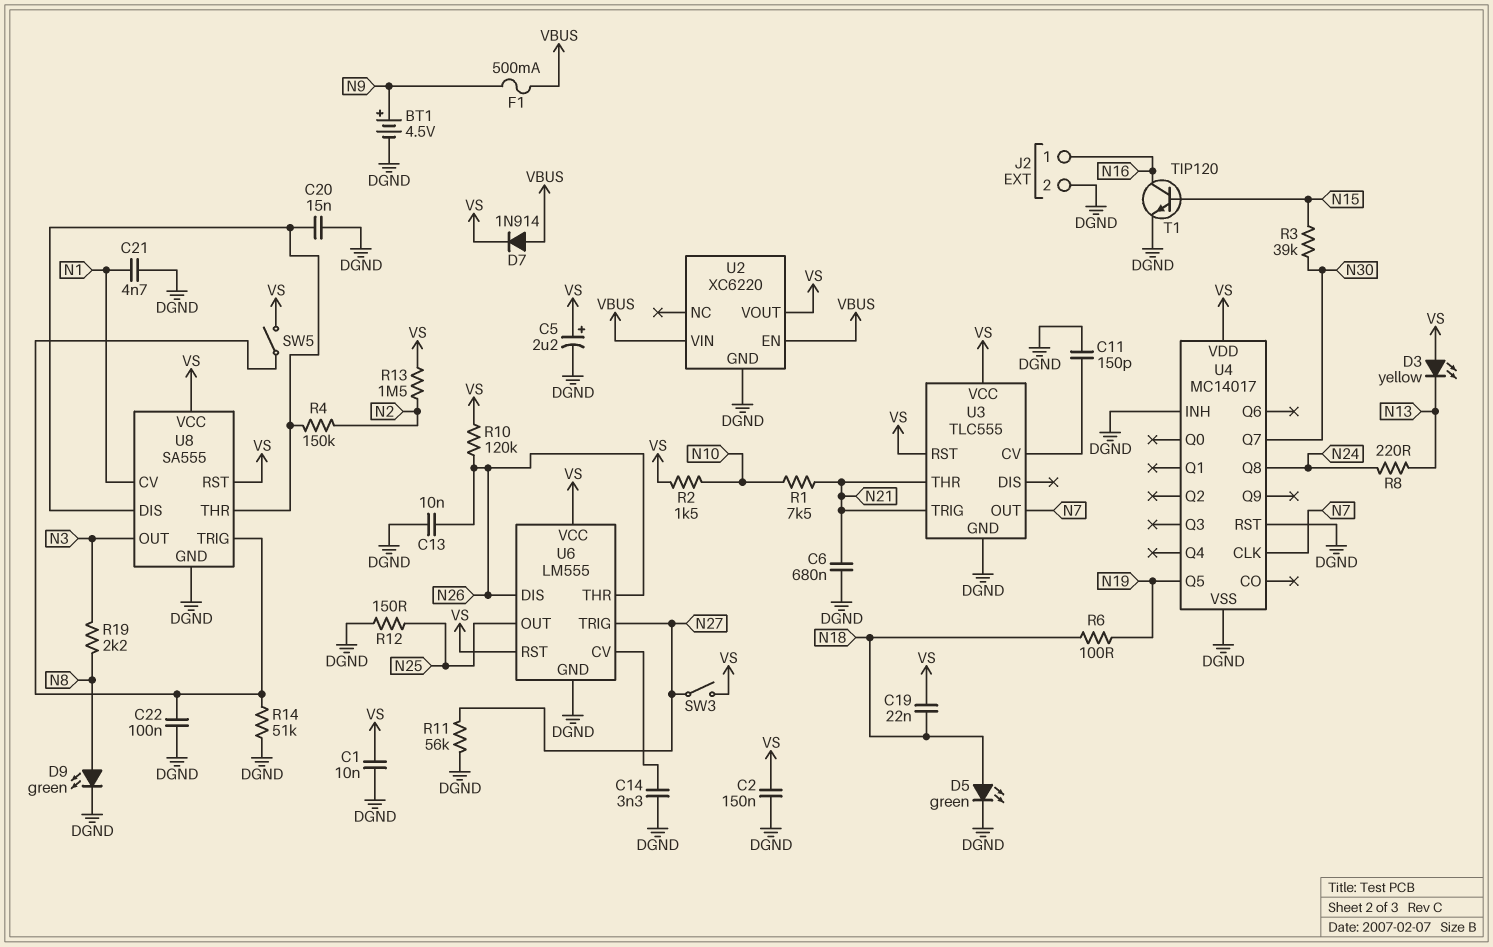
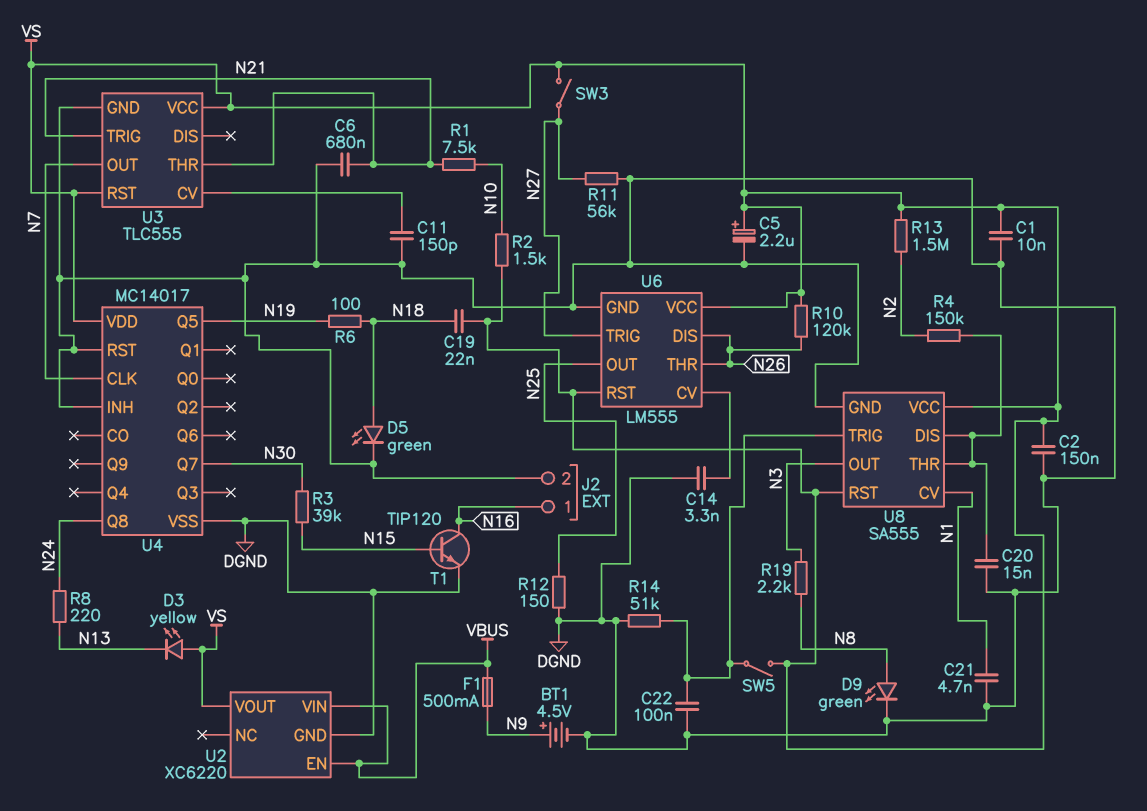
C13: 10nF (DGND, N26) -> none
D7: diode 1N914 (A VBUS, K VS) -> none

